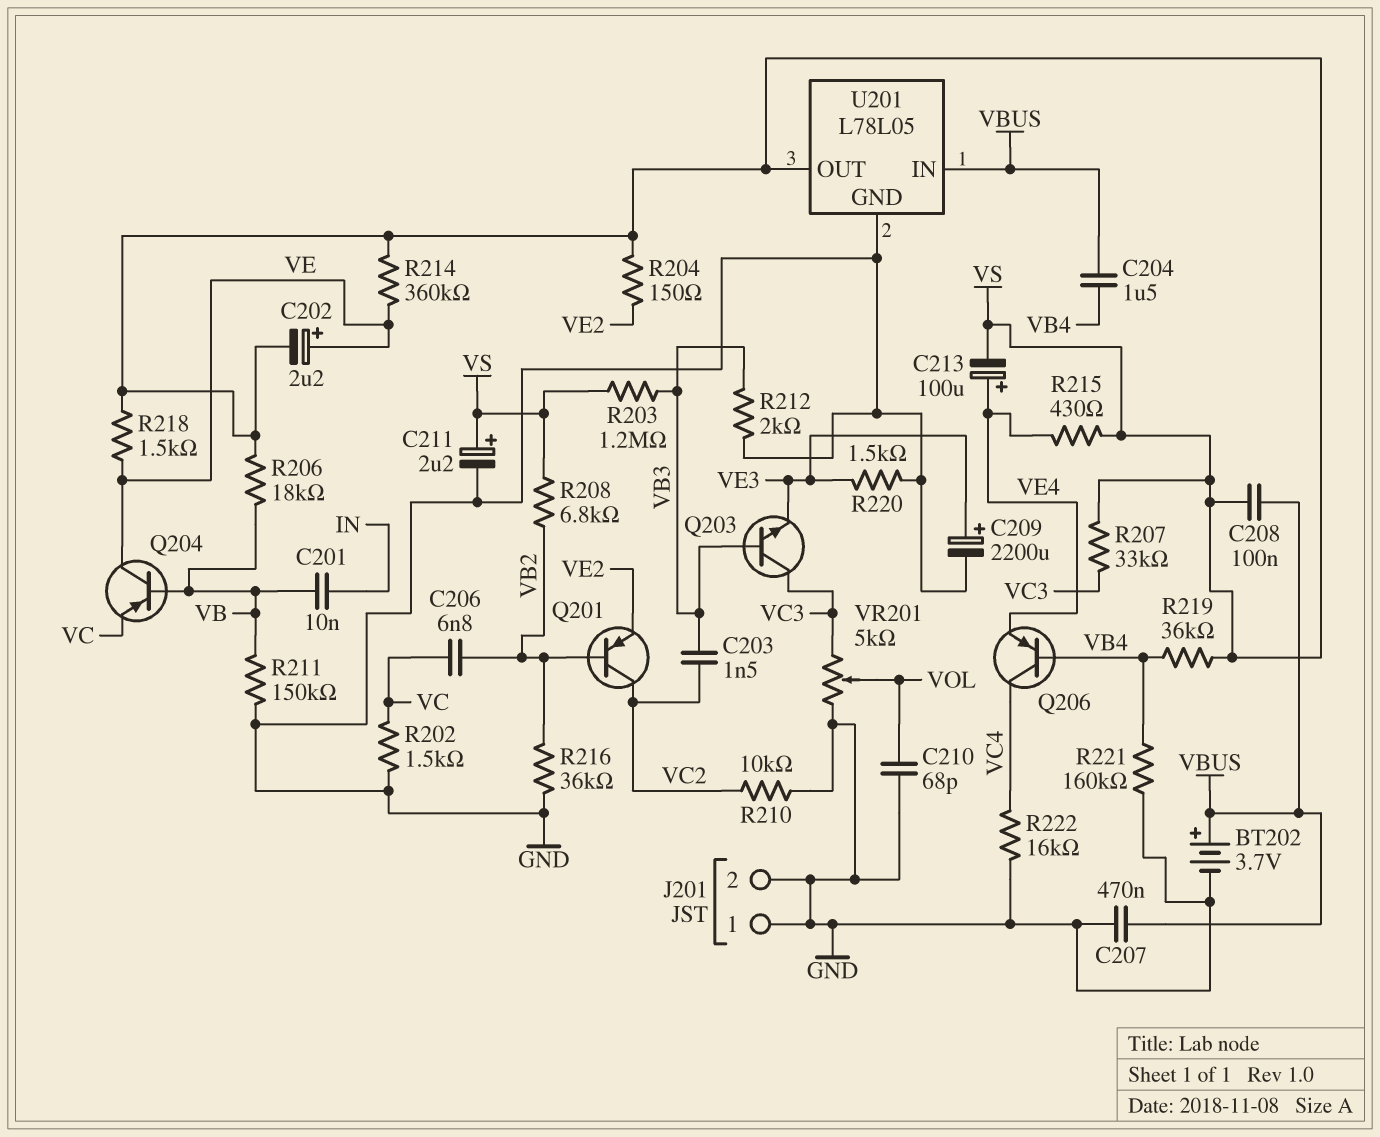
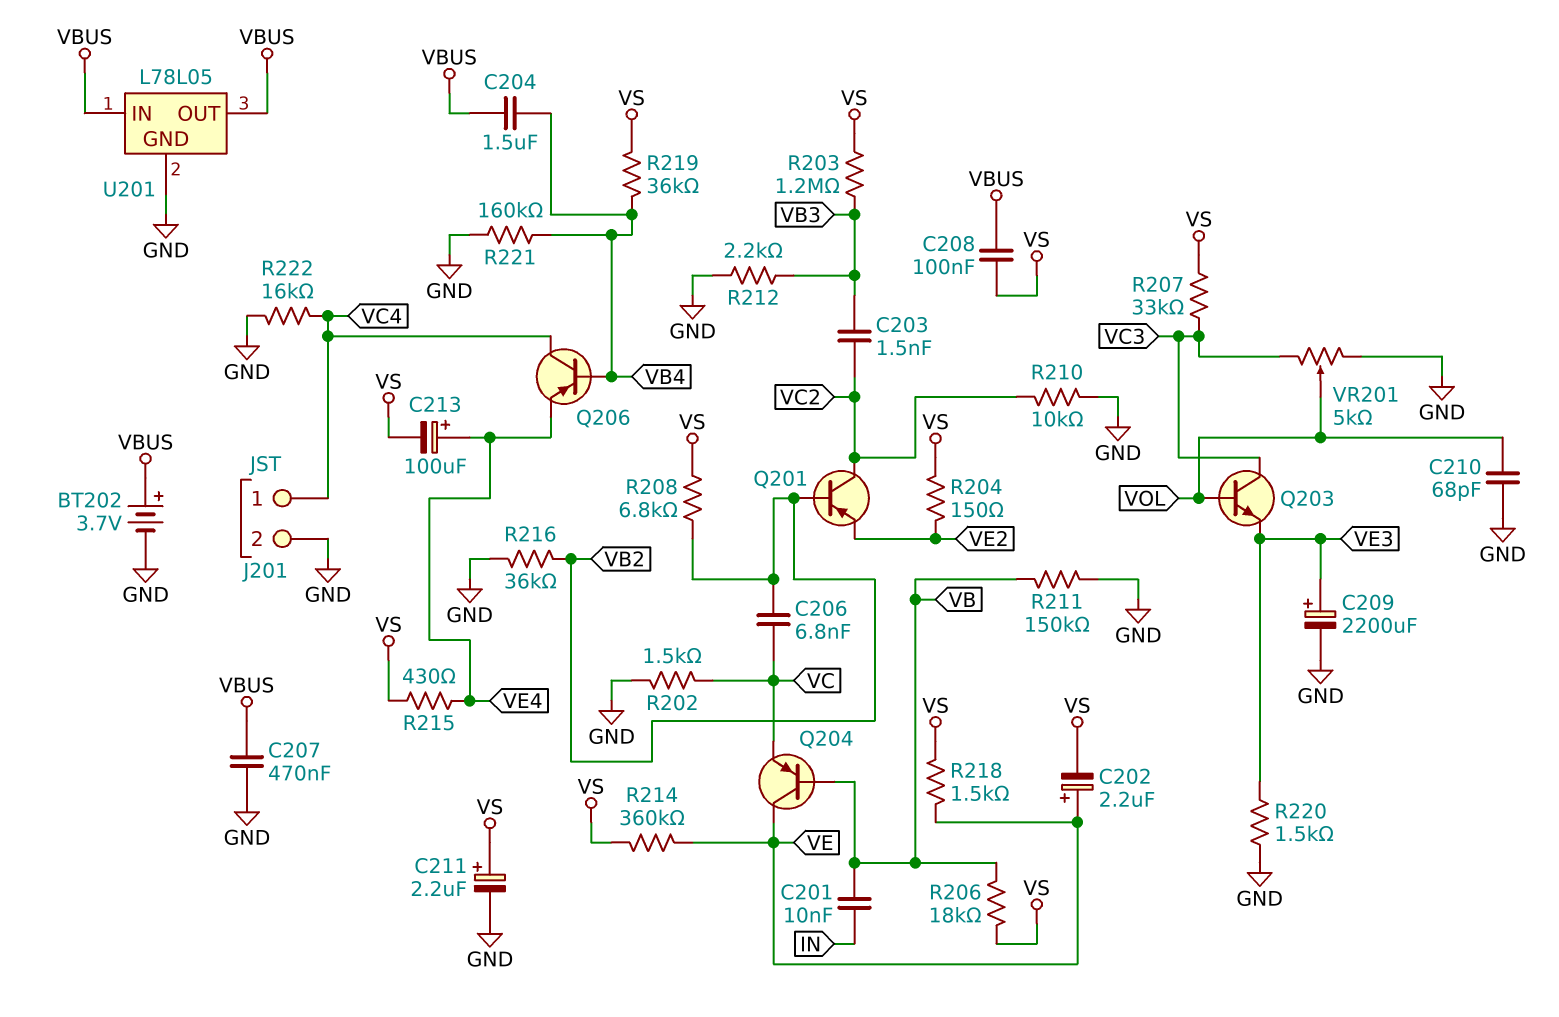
J201 pin 1: GND -> VC4
Q203: NPN (B VB3, C VC3, E VE3) -> NPN (B VOL, C VC3, E VE3)
R212: 2k (GND, VB3) -> 2.2k (GND, VB3)
U201 pin OUT: VS -> VBUS

